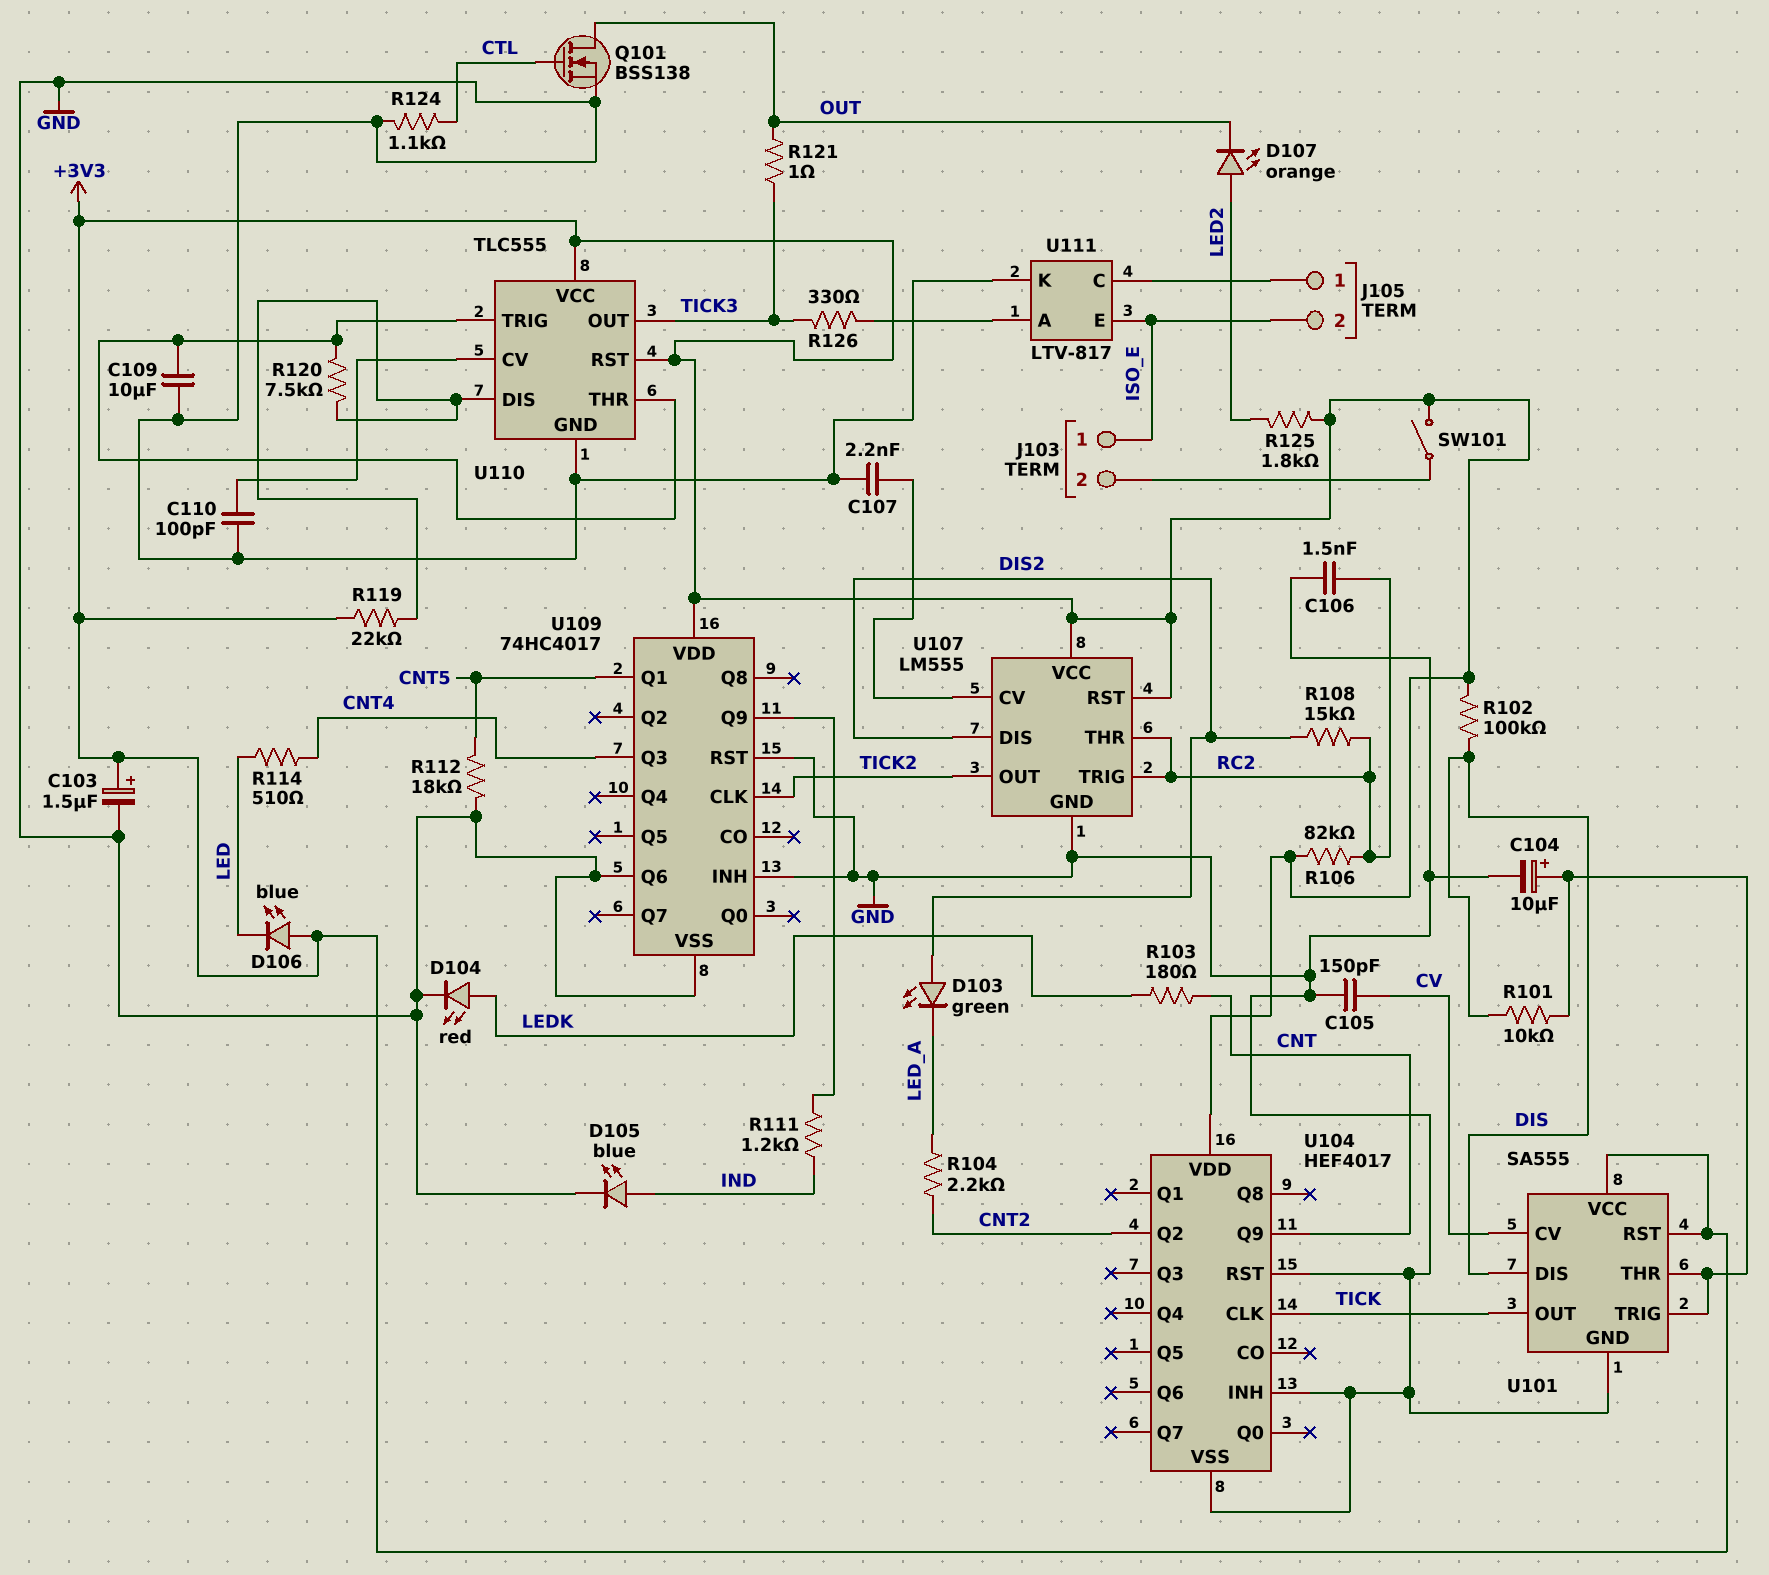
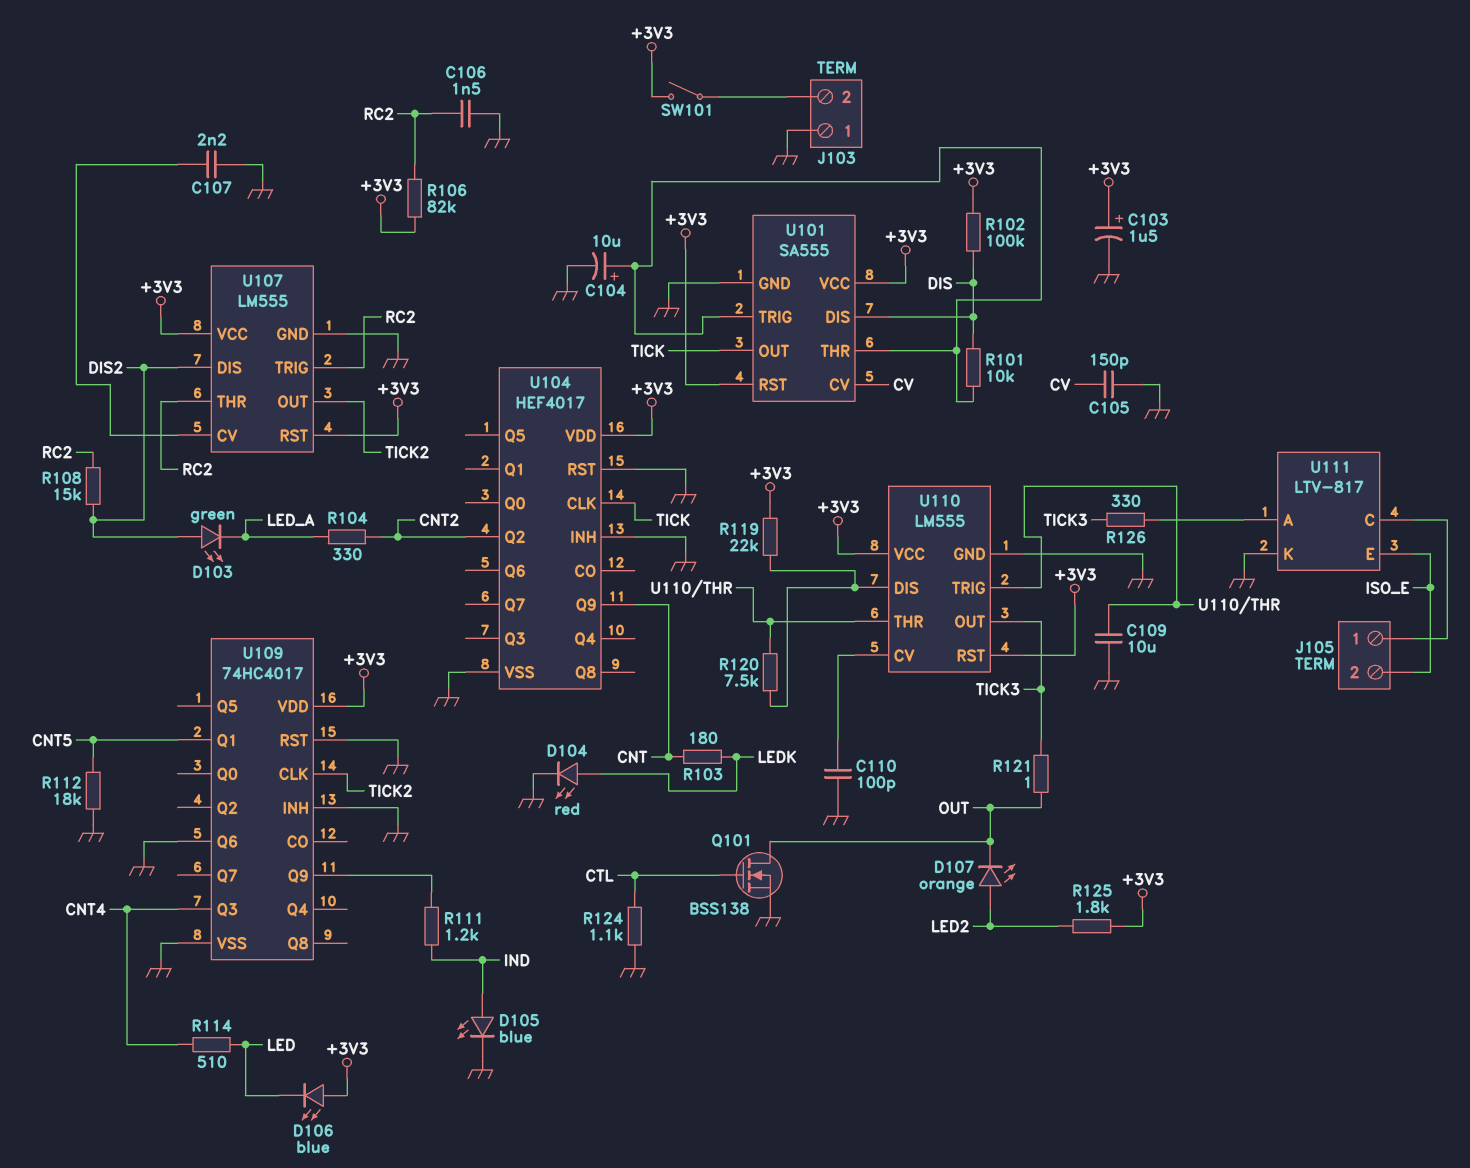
J103 pin 1: ISO_E -> GND
R104: 2.2k (CNT2, LED_A) -> 330 (CNT2, LED_A)
U110: TLC555 -> LM555

